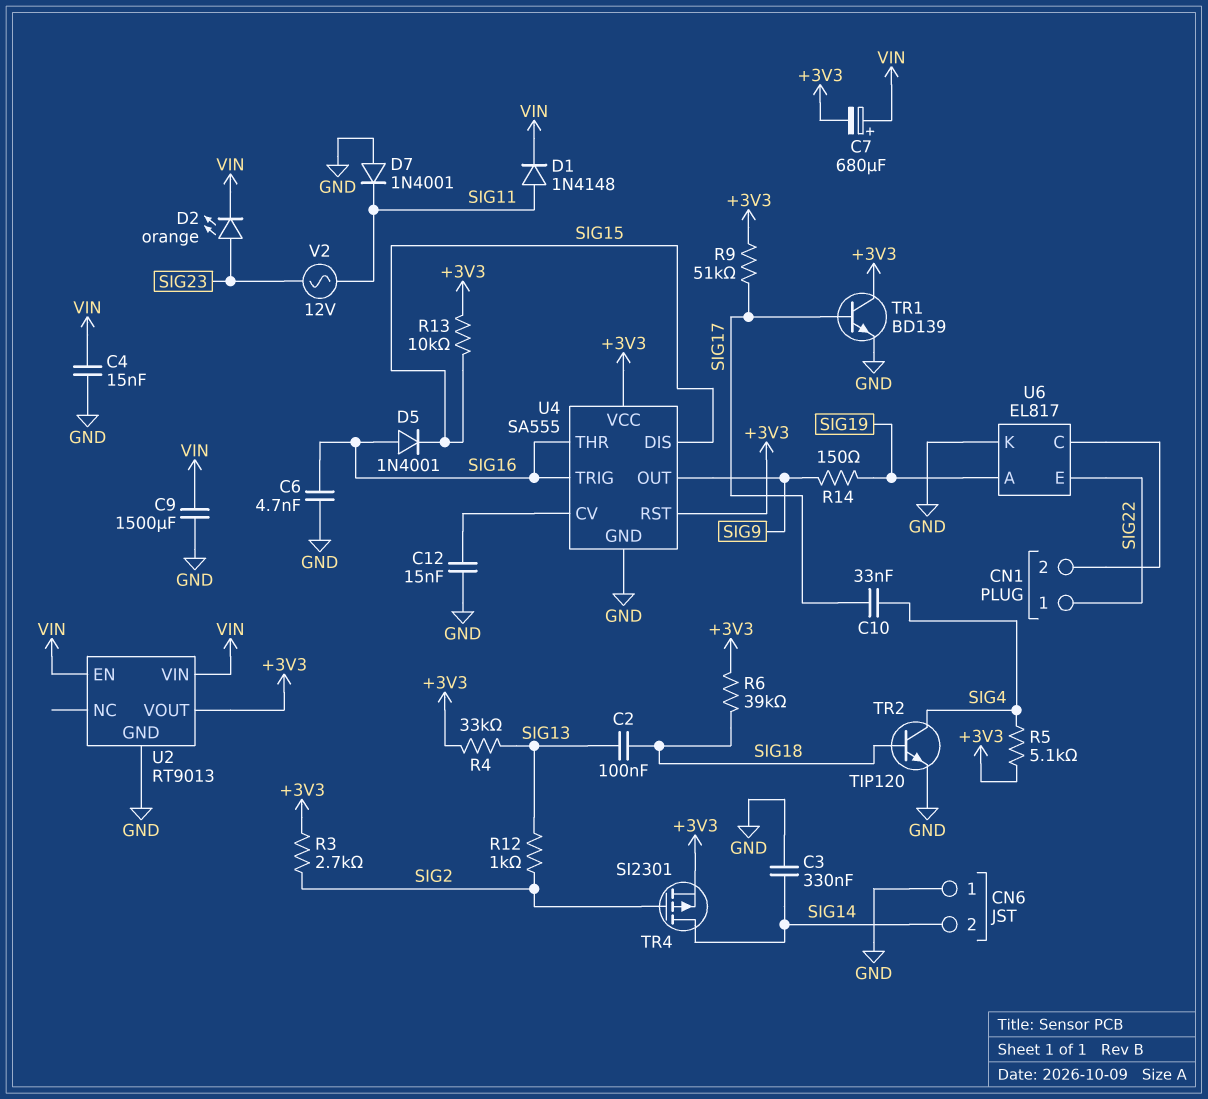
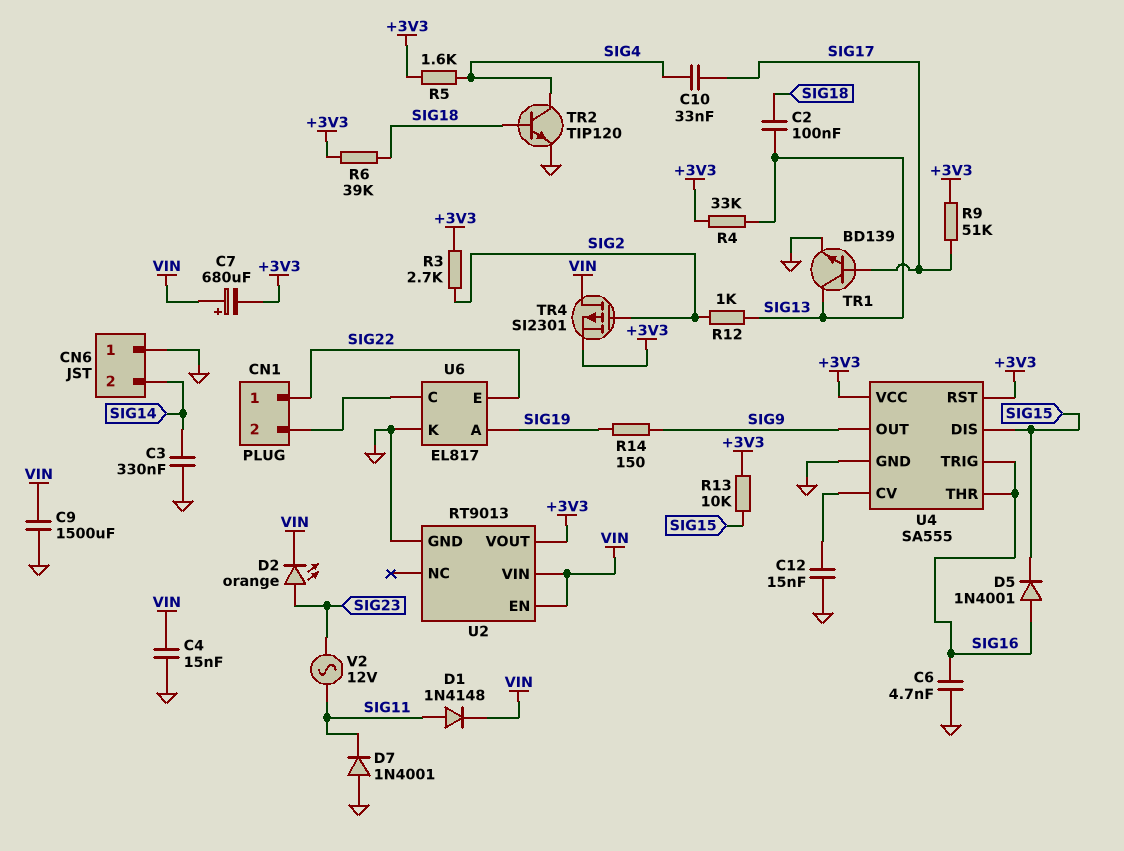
R5: 5.1k (+3V3, SIG4) -> 1.6k (+3V3, SIG4)
TR1: NPN BD139 (B SIG17, C +3V3, E GND) -> NPN BD139 (B SIG17, C SIG13, E GND)
TR4: PMOS SI2301 (G SIG2, D SIG14, S +3V3) -> PMOS SI2301 (G SIG2, D VIN, S +3V3)

